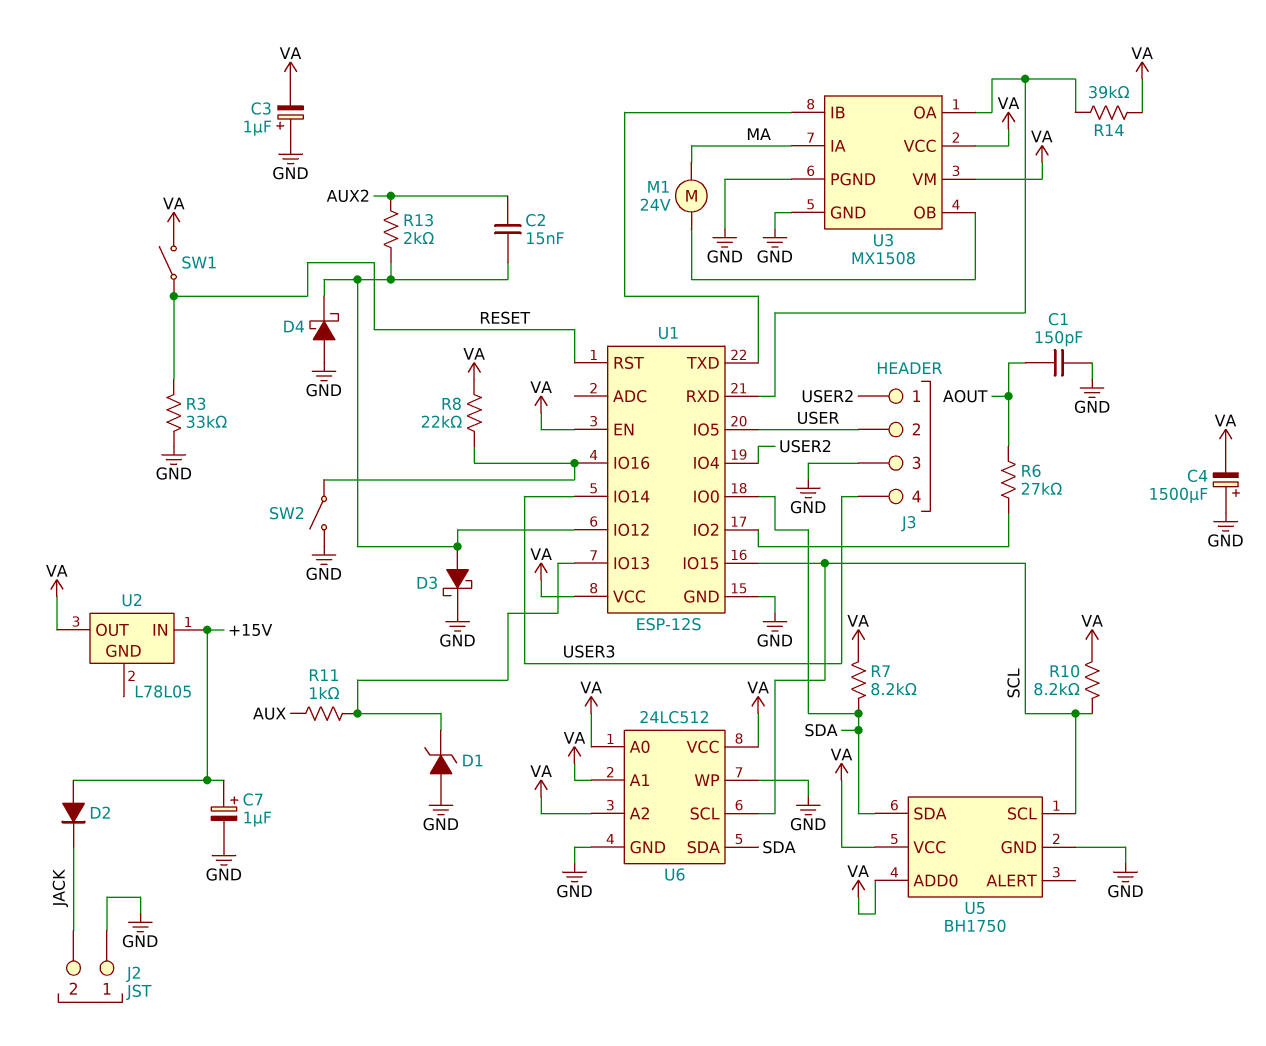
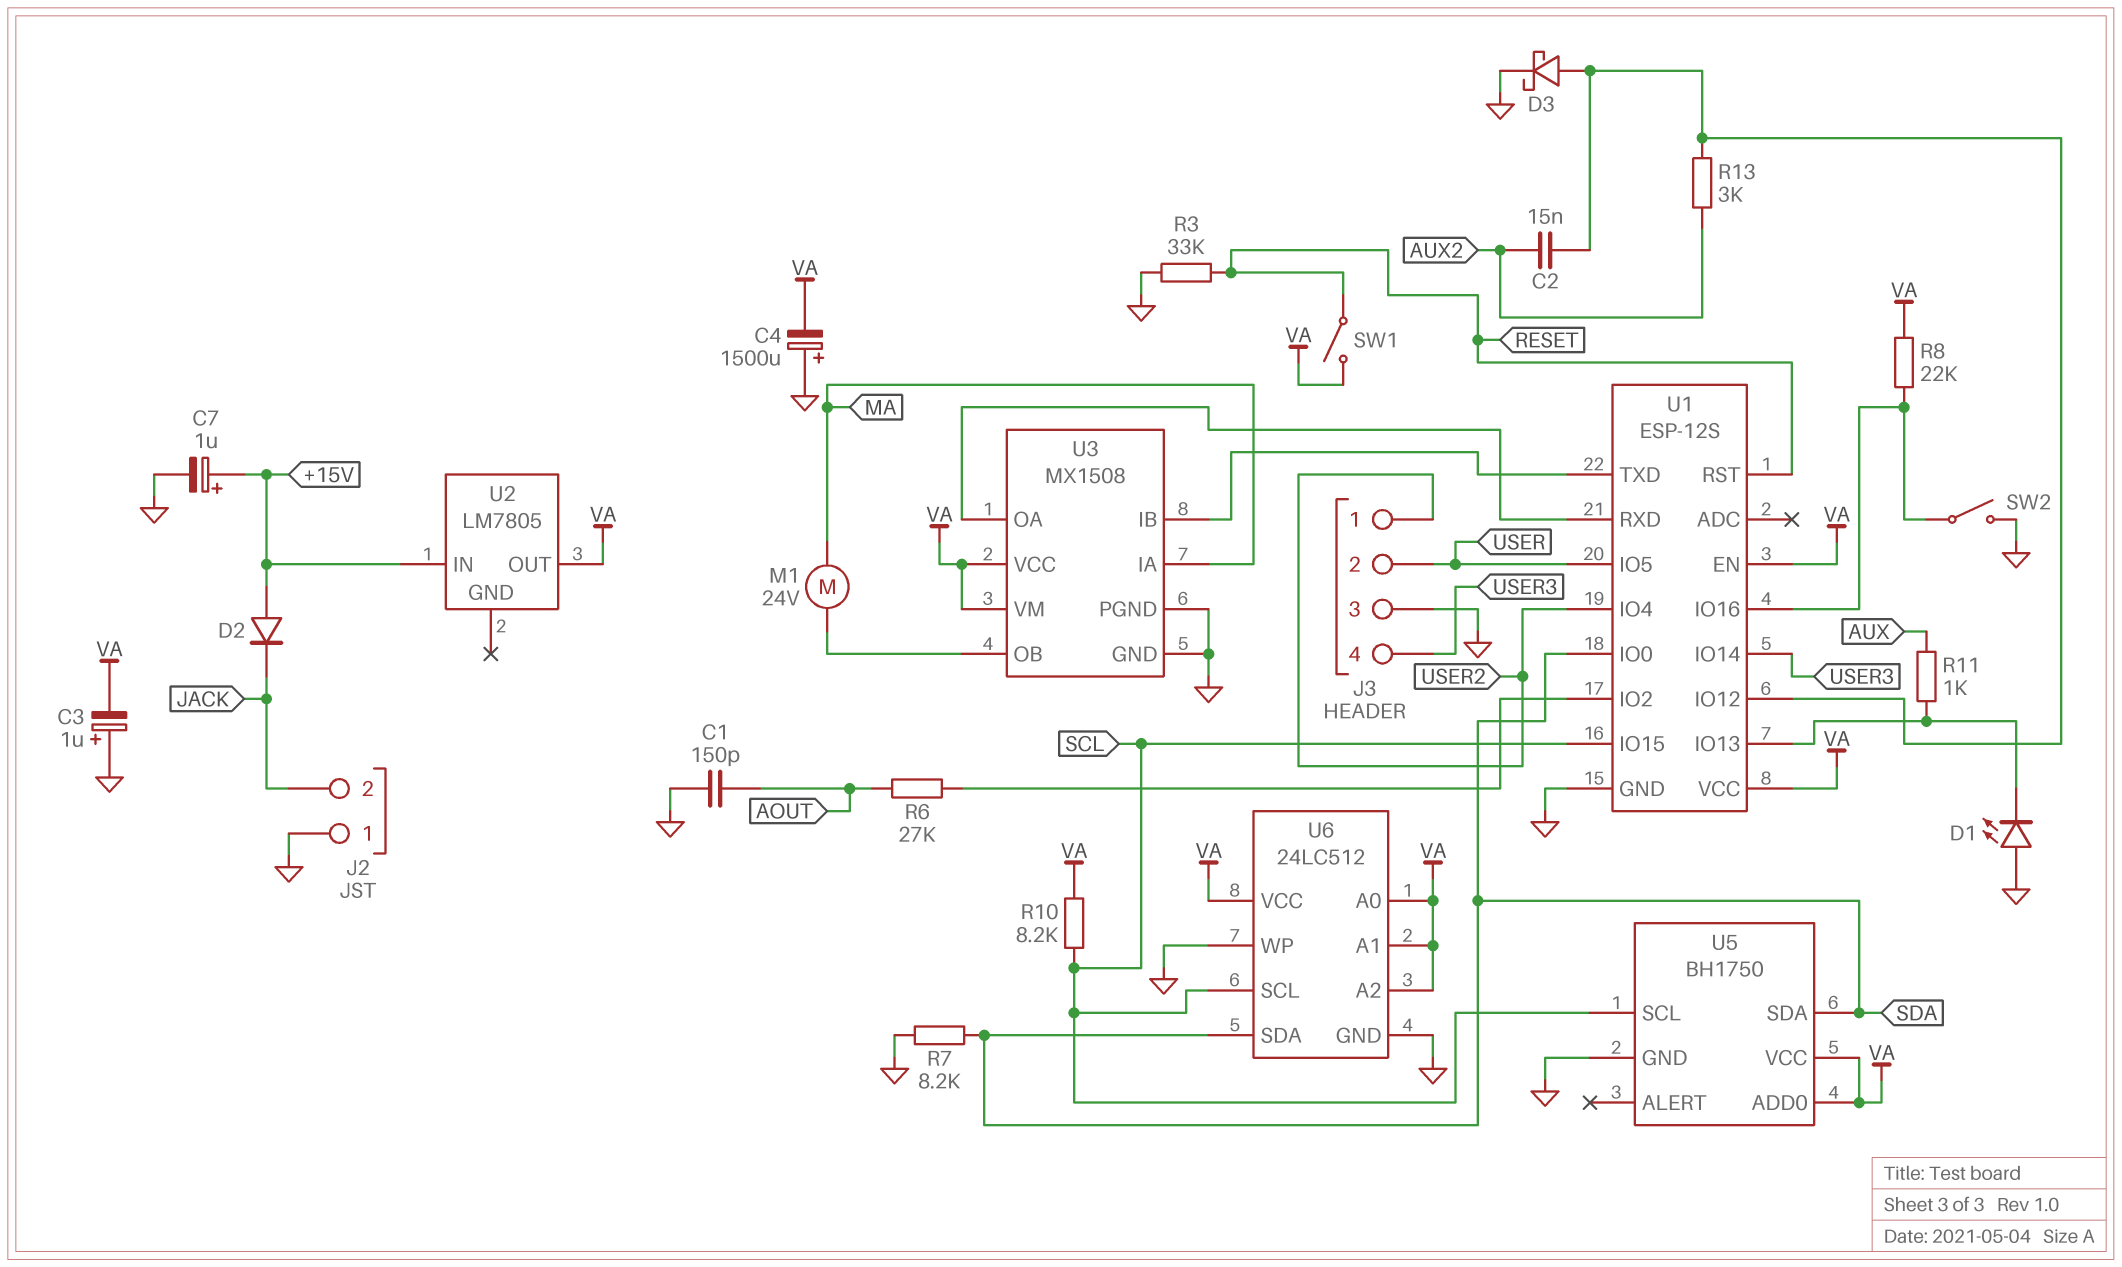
D1: zener (A GND, K U1/IO13) -> LED (A GND, K U1/IO13)
D4: schottky (A GND, K U1/IO12) -> none
R7: 8.2k (SDA, VA) -> 8.2k (GND, SDA)
R13: 2k (AUX2, U1/IO12) -> 3k (AUX2, U1/IO12)
R14: 39k (U1/RXD, VA) -> none
U2: L78L05 -> LM7805

